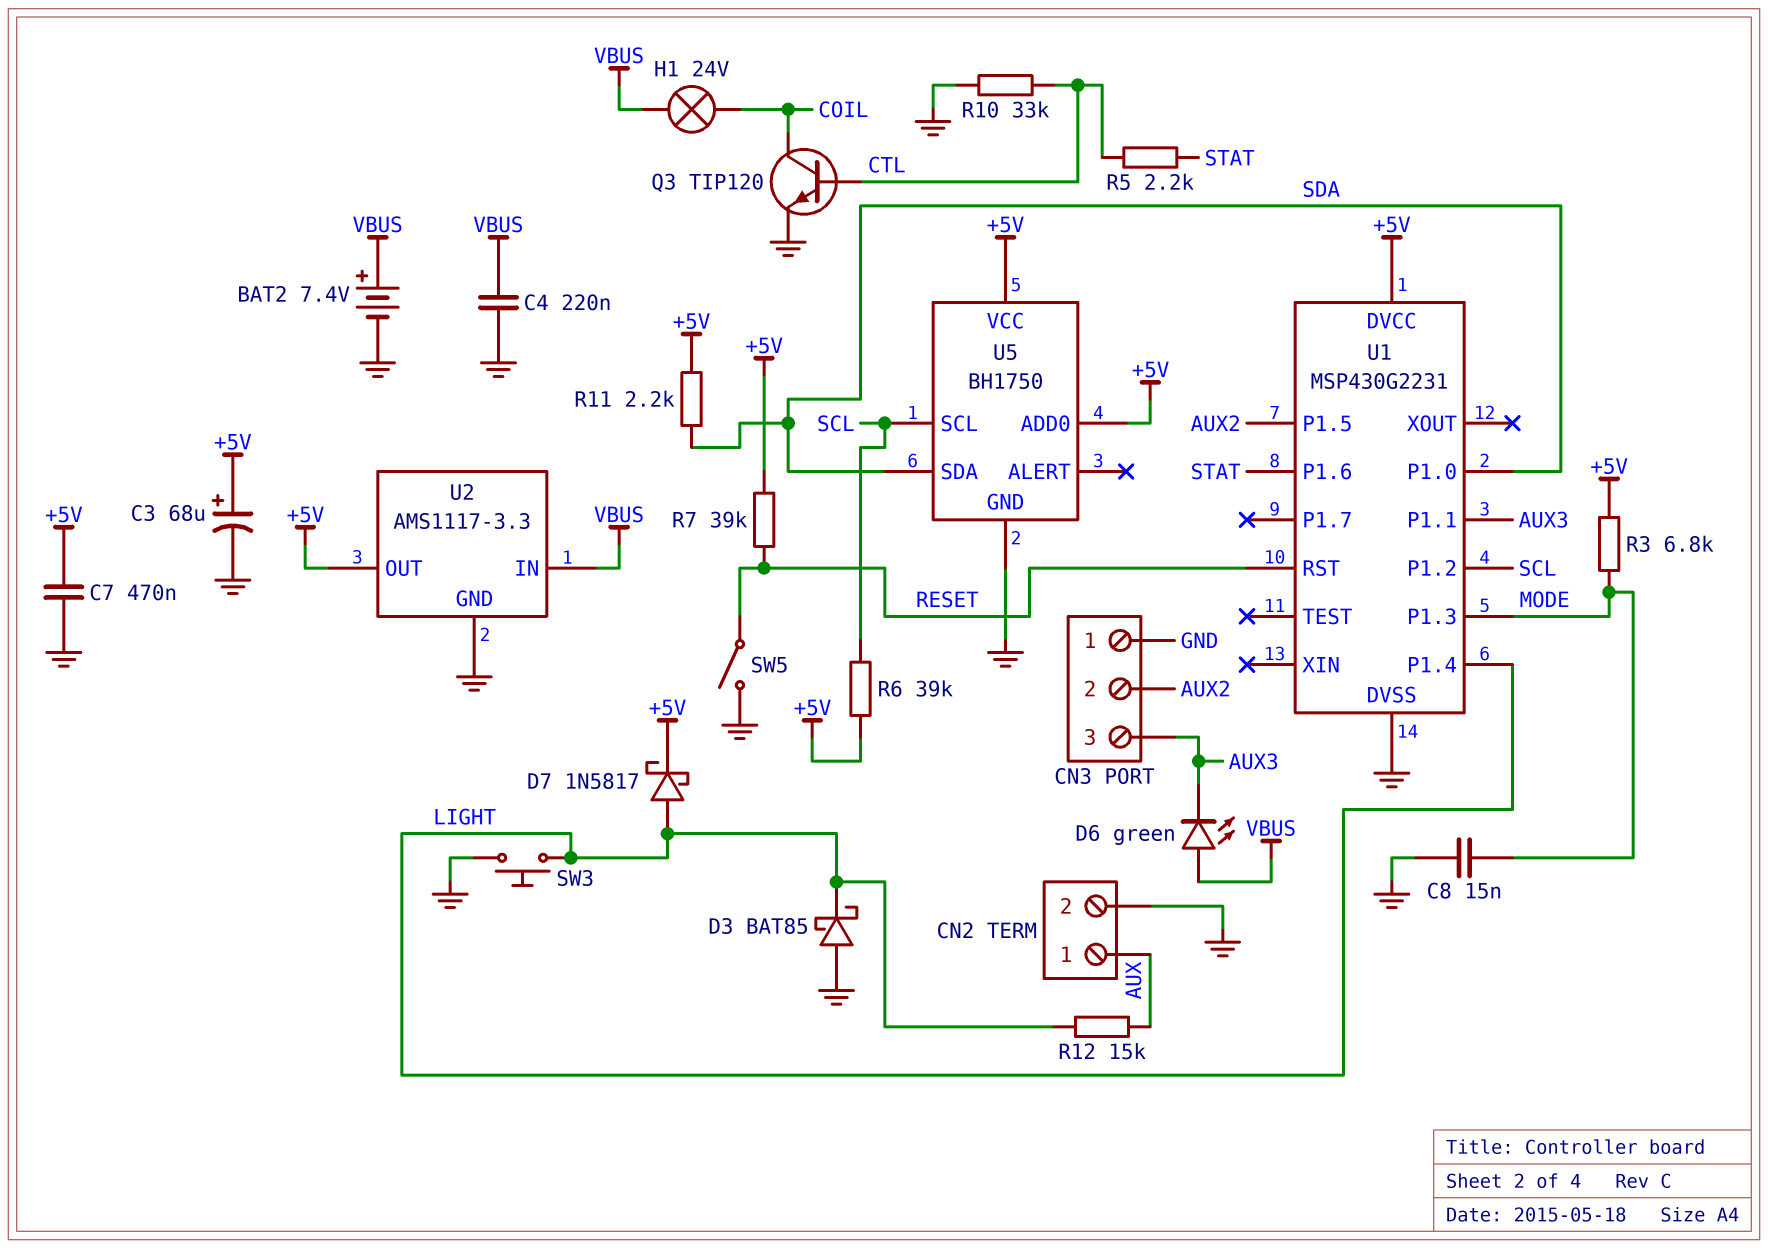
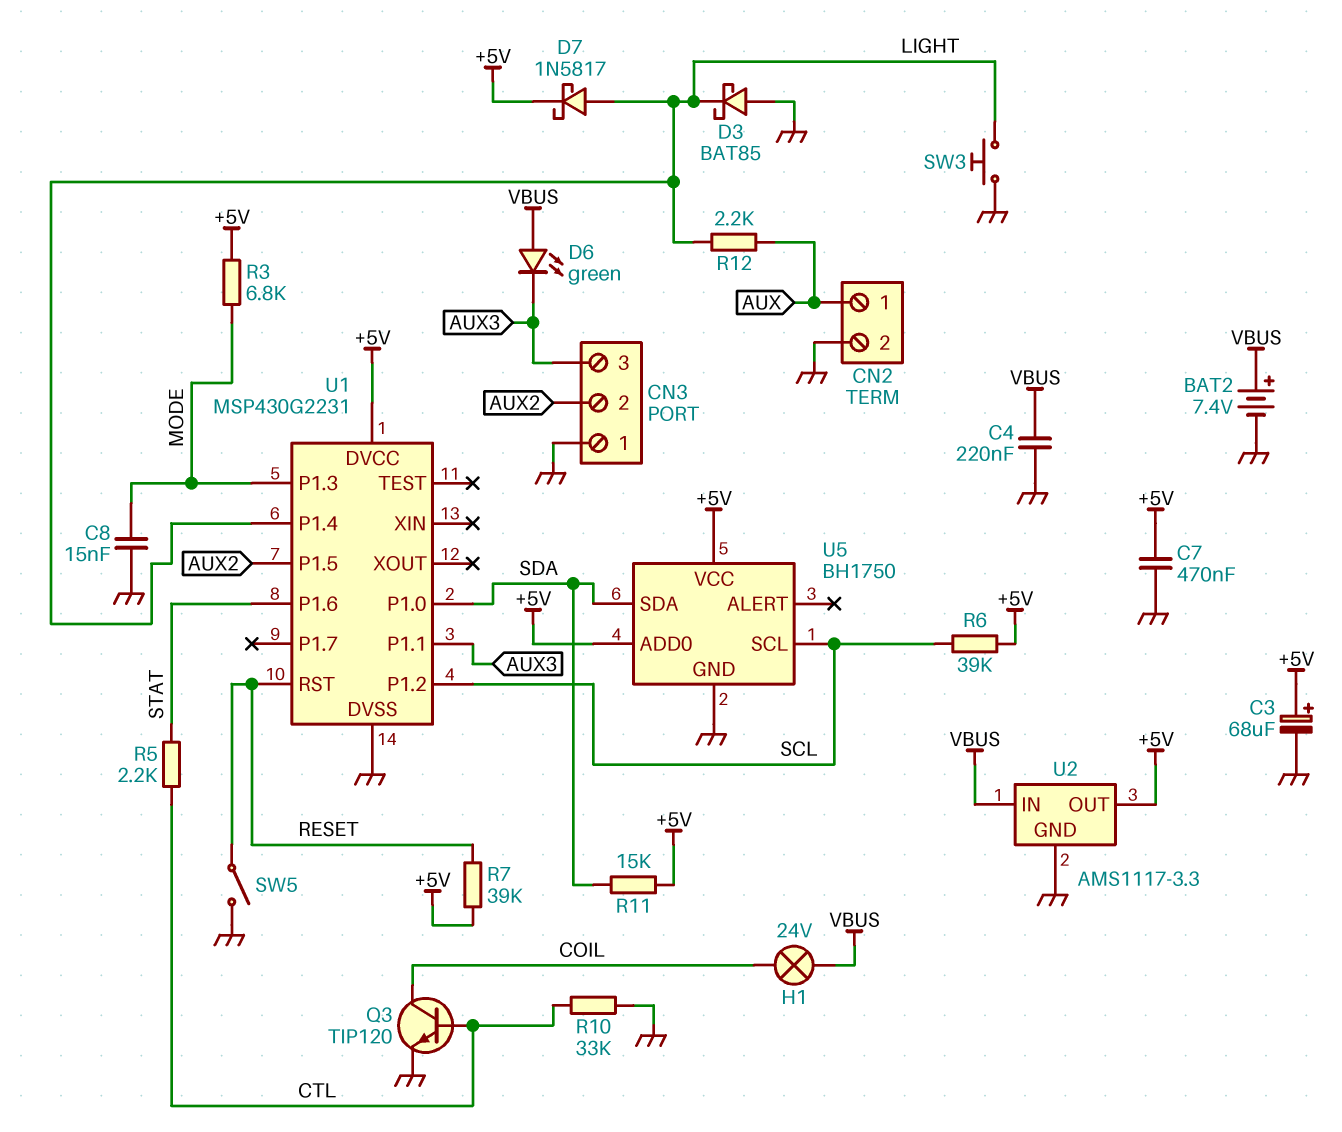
R11: 2.2k (+5V, SDA) -> 15k (+5V, SDA)
R12: 15k (AUX, LIGHT) -> 2.2k (AUX, LIGHT)

